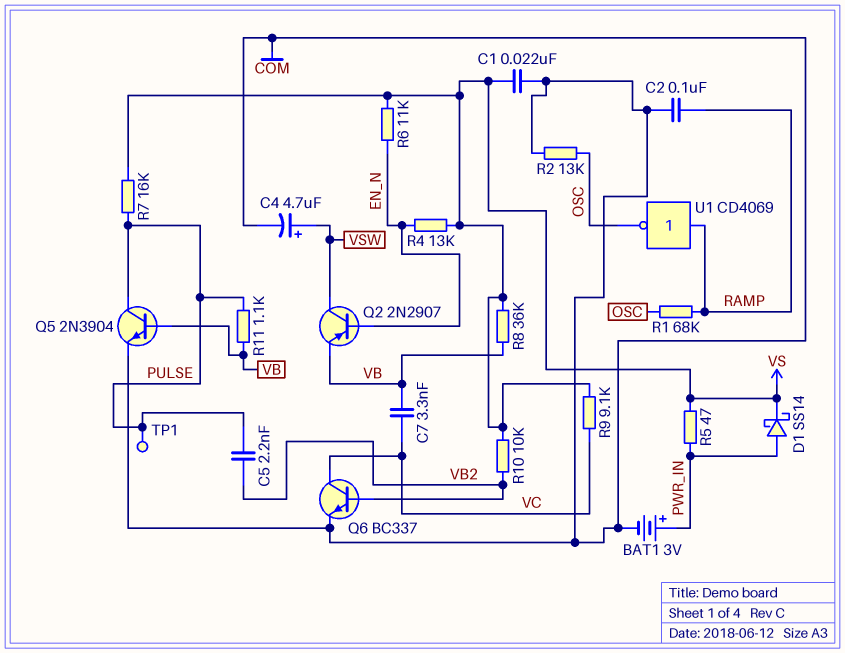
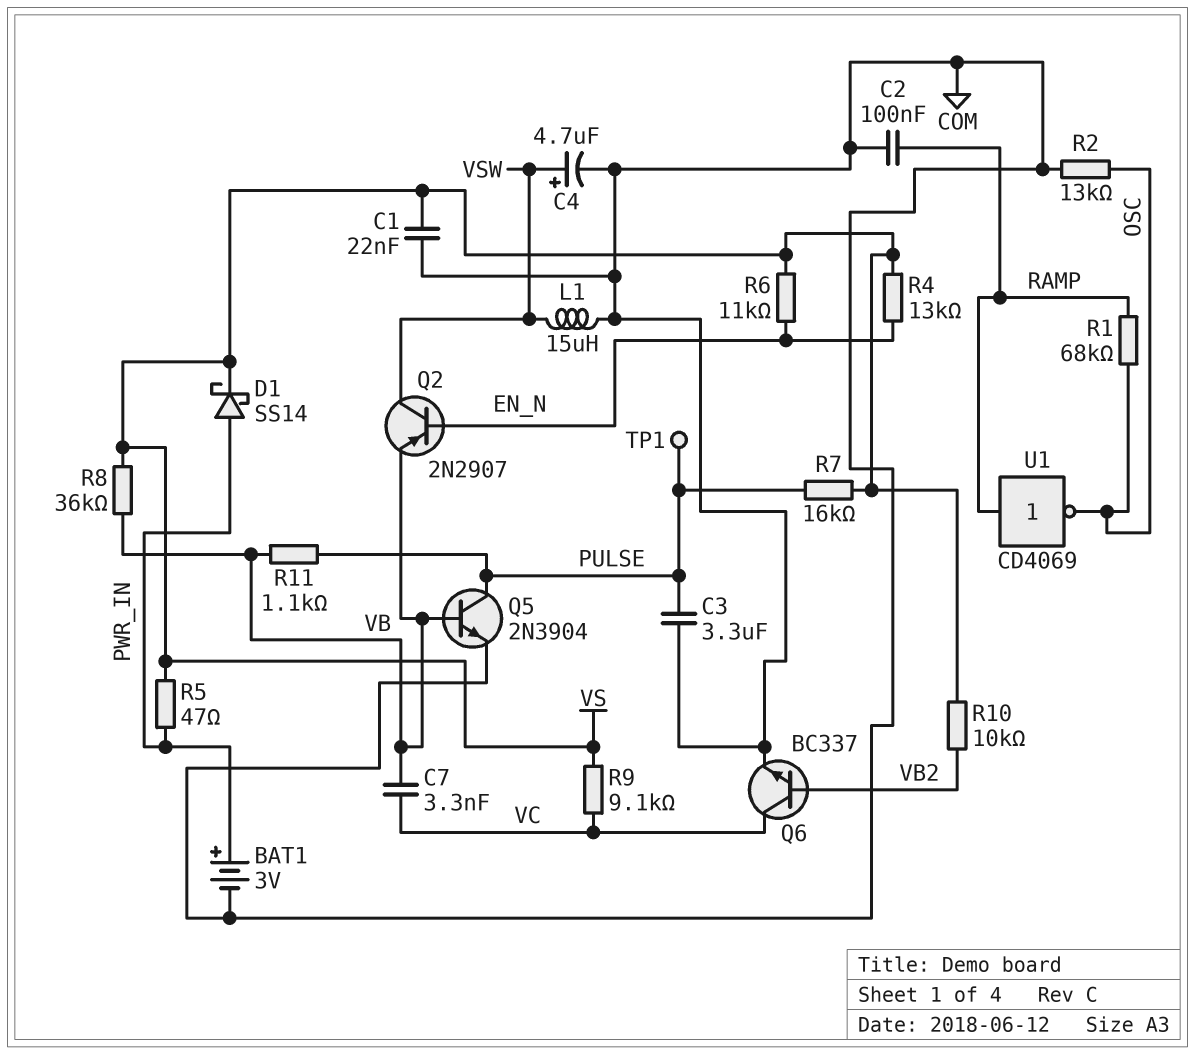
C3: none -> 3.3uF (COM, PULSE)
C5: 2.2nF (PULSE, VB2) -> none
L1: none -> 15uH (COM, VSW)

